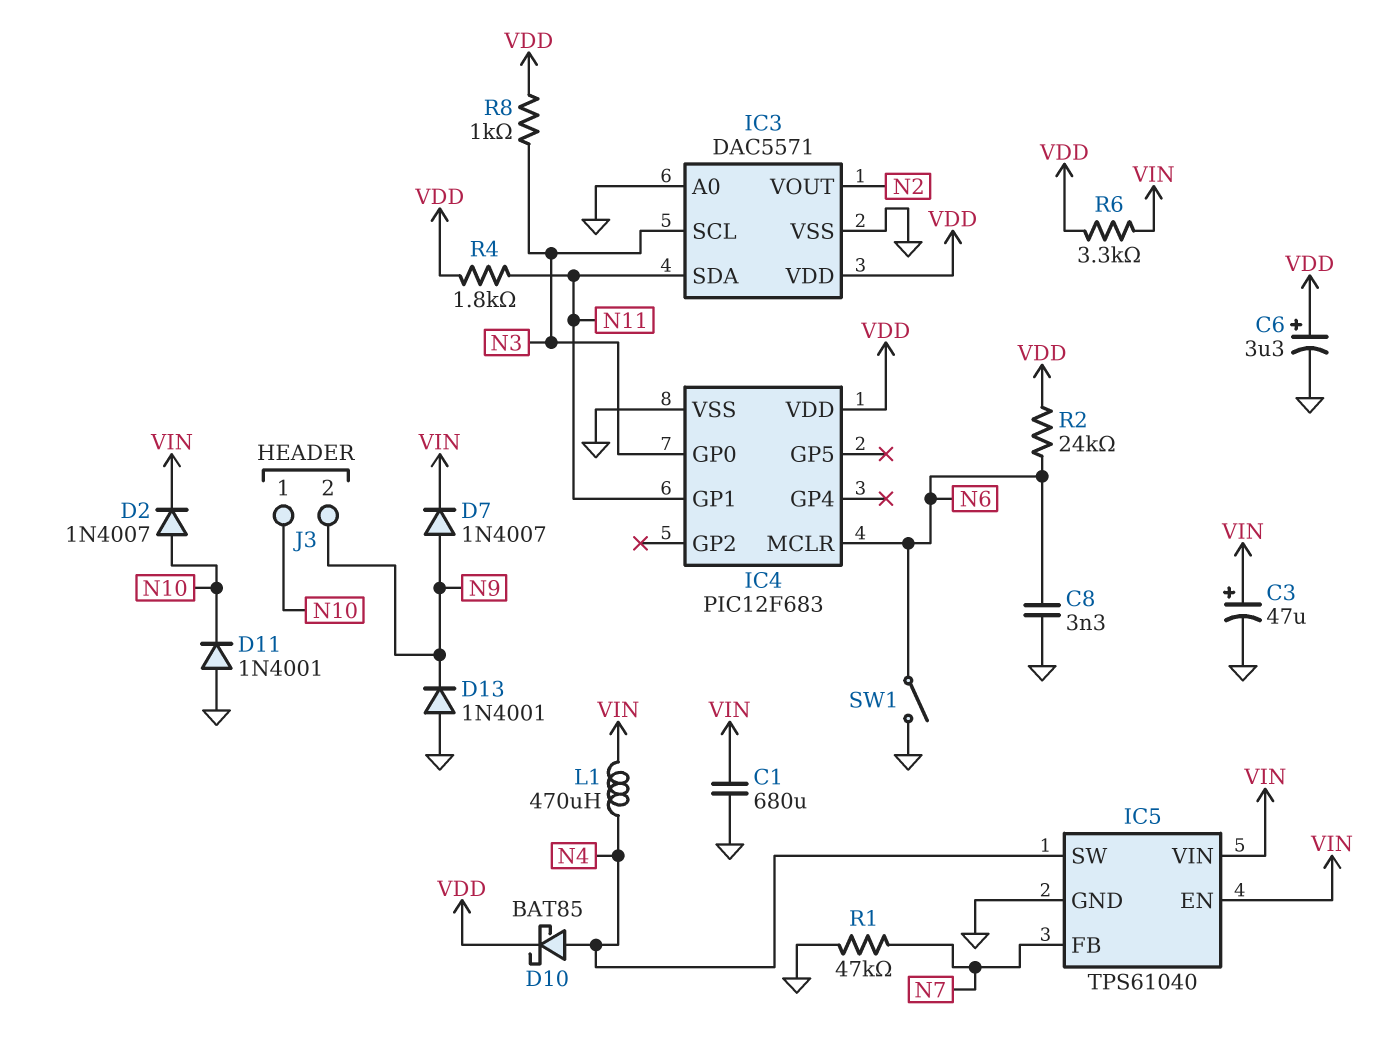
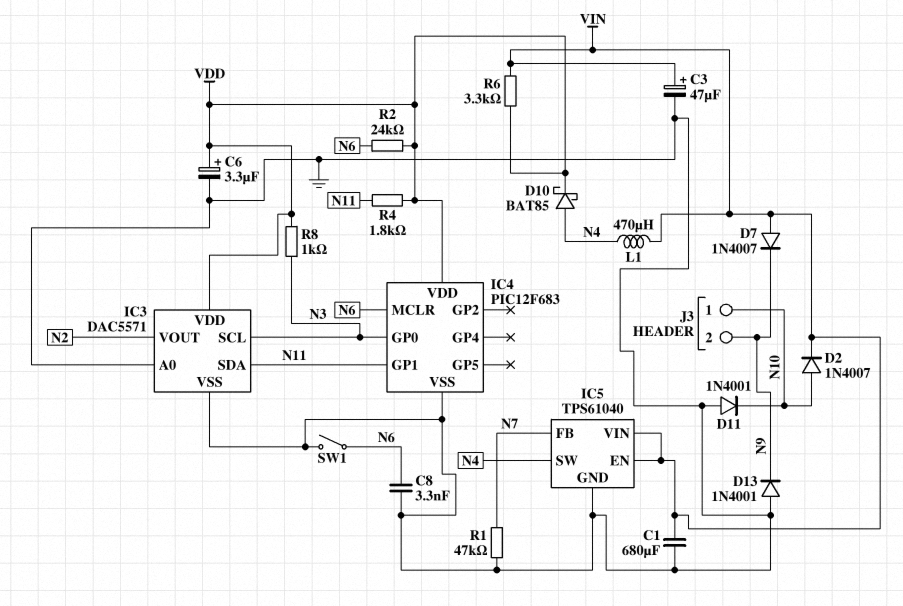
D7: diode 1N4007 (A N9, K VIN) -> diode 1N4007 (A VIN, K N9)

